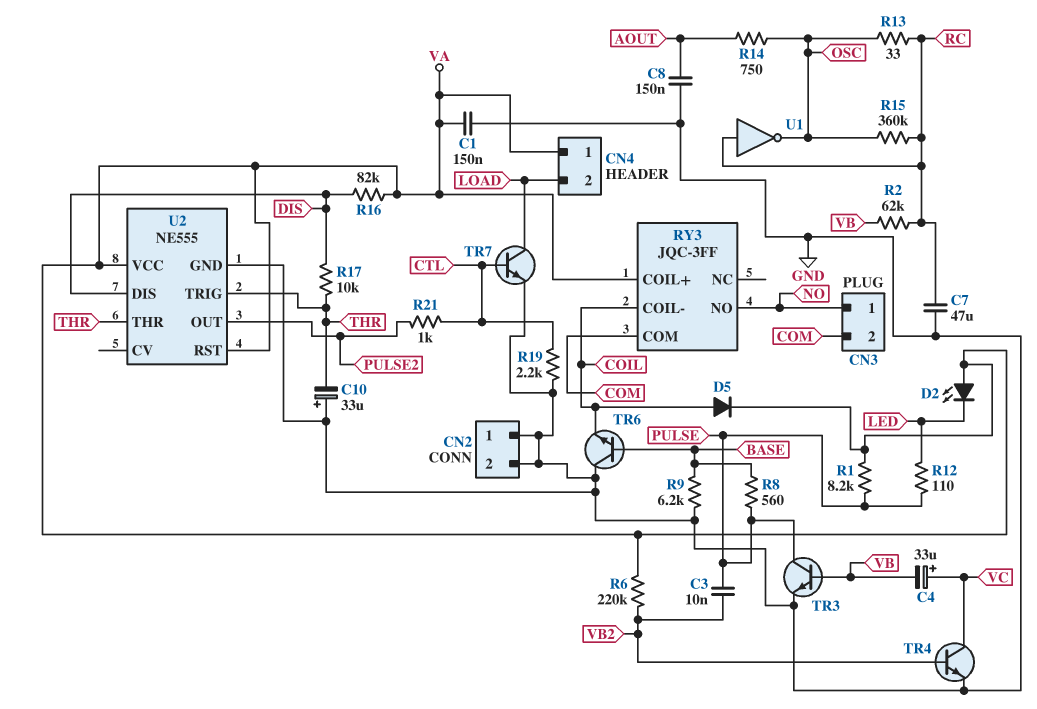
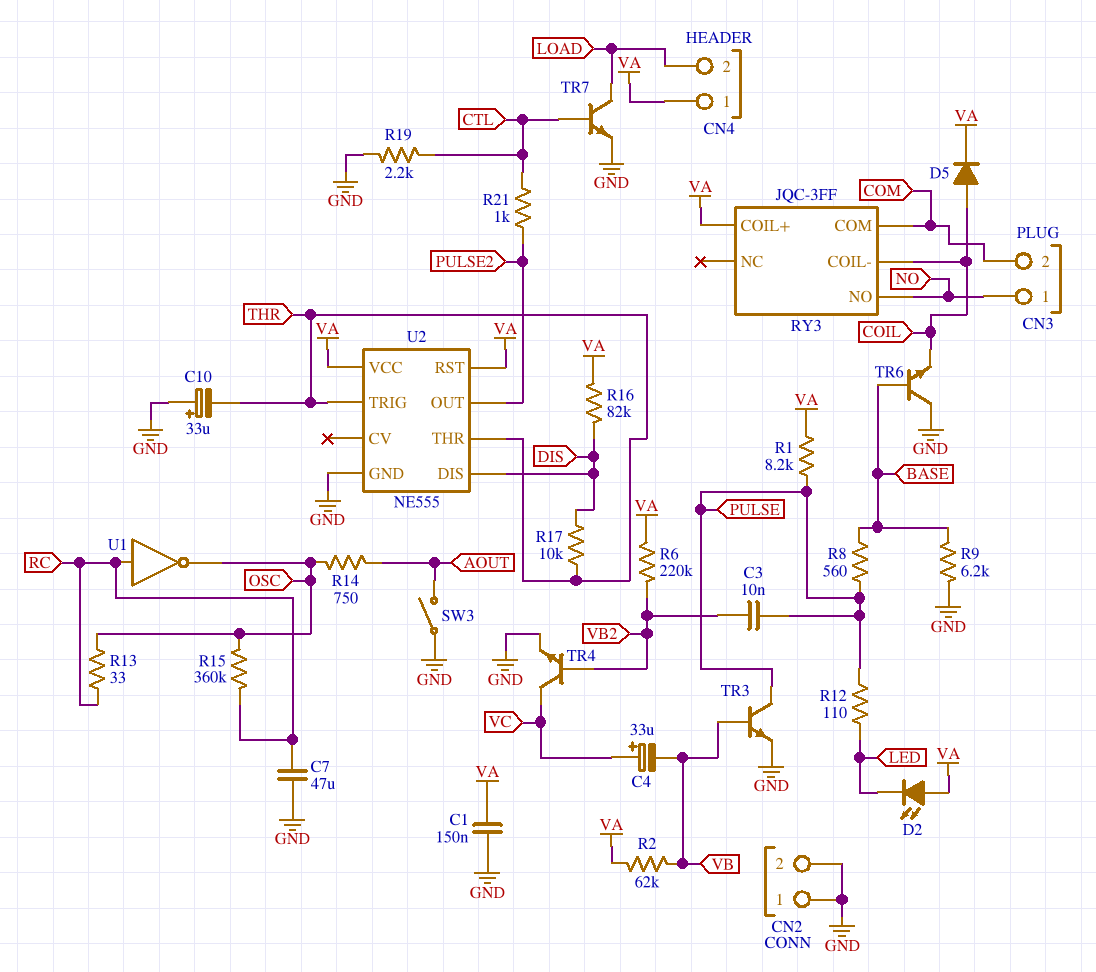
C8: 150nF (AOUT, GND) -> none
R2: 62k (RC, VB) -> 62k (VA, VB)
SW3: none -> switch (AOUT, GND)

